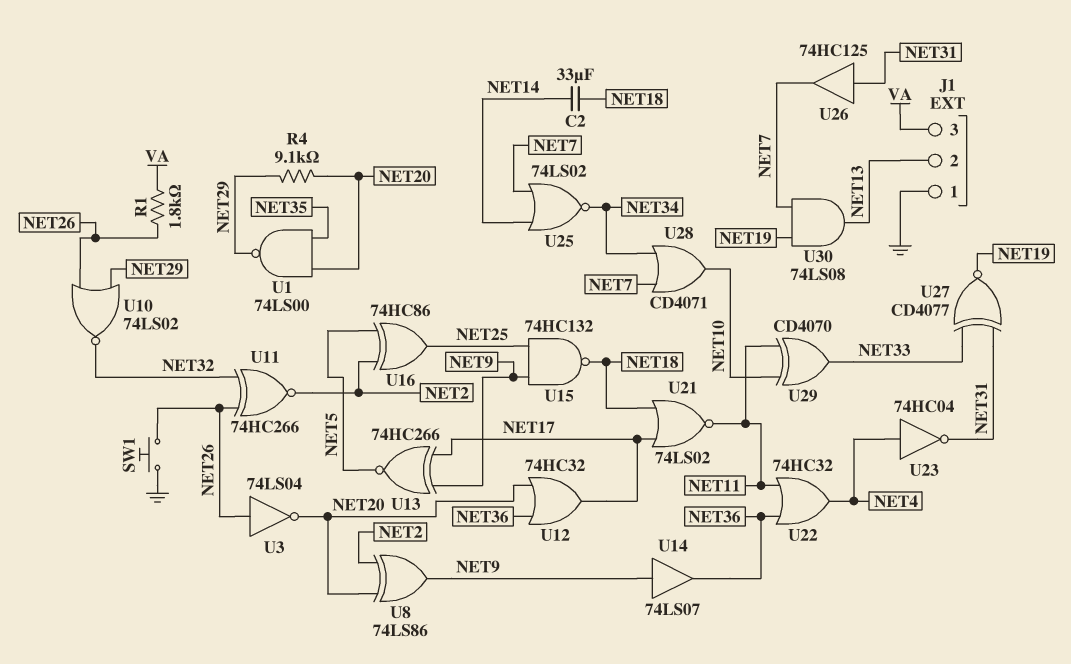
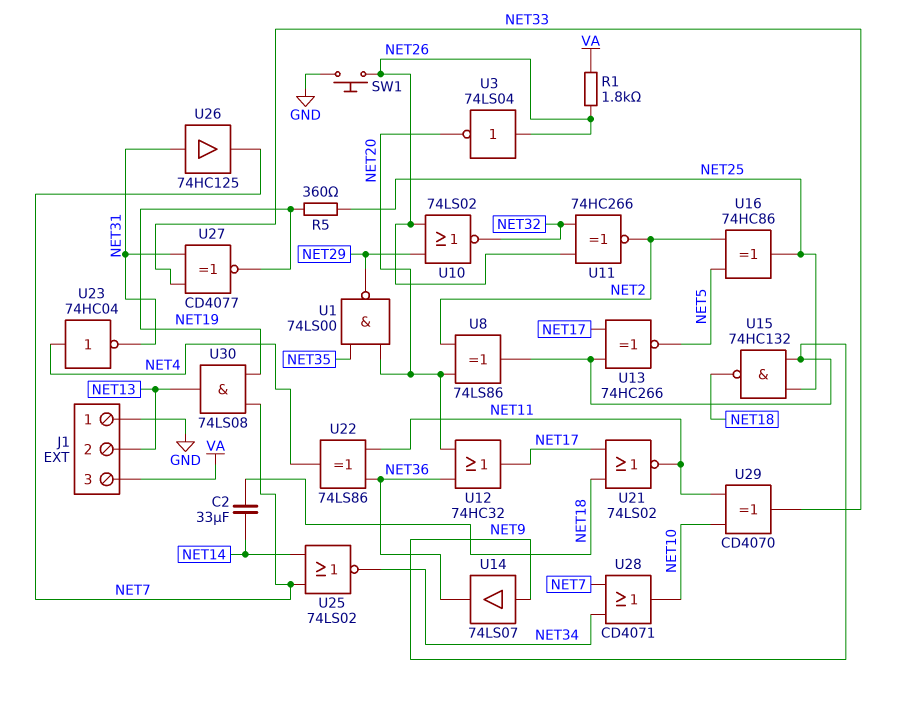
R4: 9.1k (NET20, NET29) -> none
R5: none -> 360 (NET19, NET25)
U22: OR 74HC32 (in NET11, in NET36, out NET4) -> XOR 74LS86 (in NET11, in NET36, out NET4)

